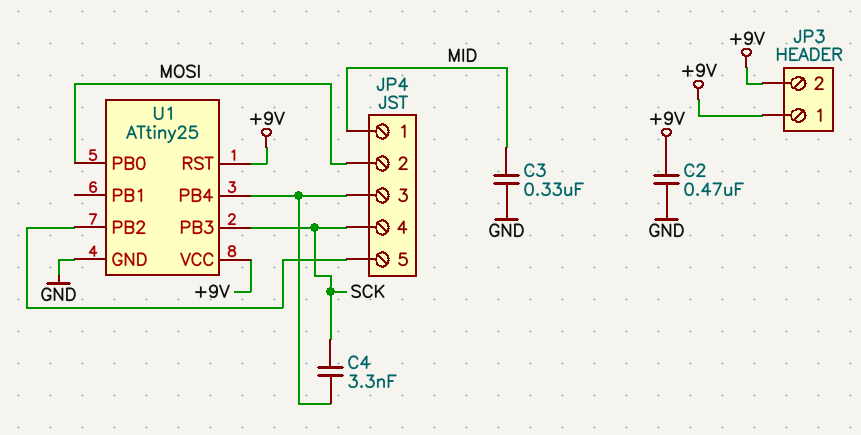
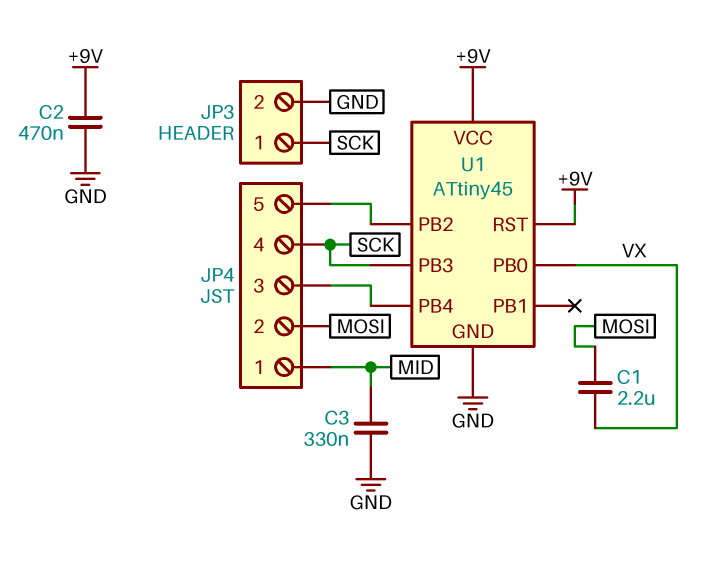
C1: none -> 2.2uF (MOSI, VX)
C4: 3.3nF (JP4/3, SCK) -> none
JP3 pin 1: +9V -> SCK
JP3 pin 2: +9V -> GND
U1: ATtiny25 -> ATtiny45
U1 pin PB0: MOSI -> VX

